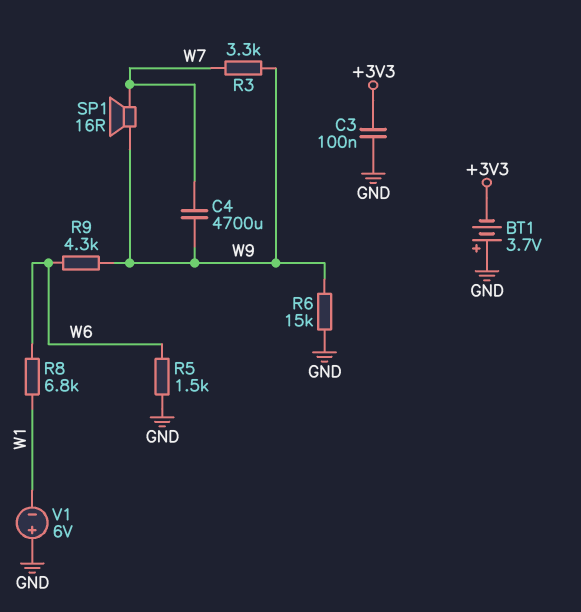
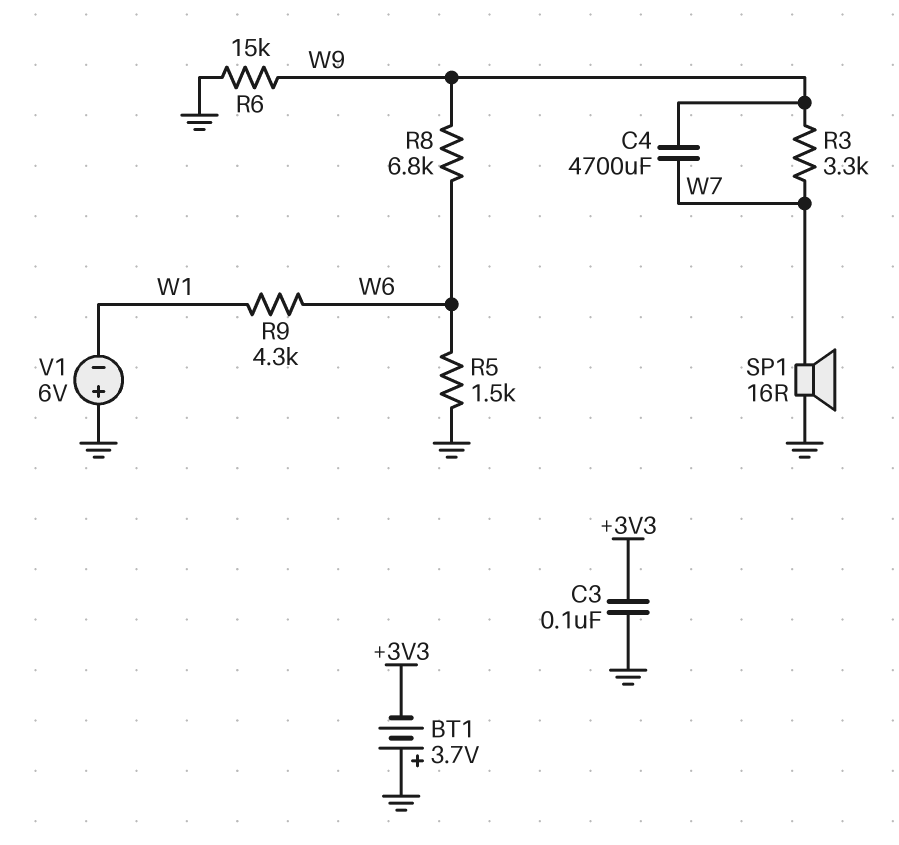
R8: 6.8k (W1, W6) -> 6.8k (W6, W9)
R9: 4.3k (W6, W9) -> 4.3k (W1, W6)
SP1: speaker 16R (W7, W9) -> speaker 16R (GND, W7)

